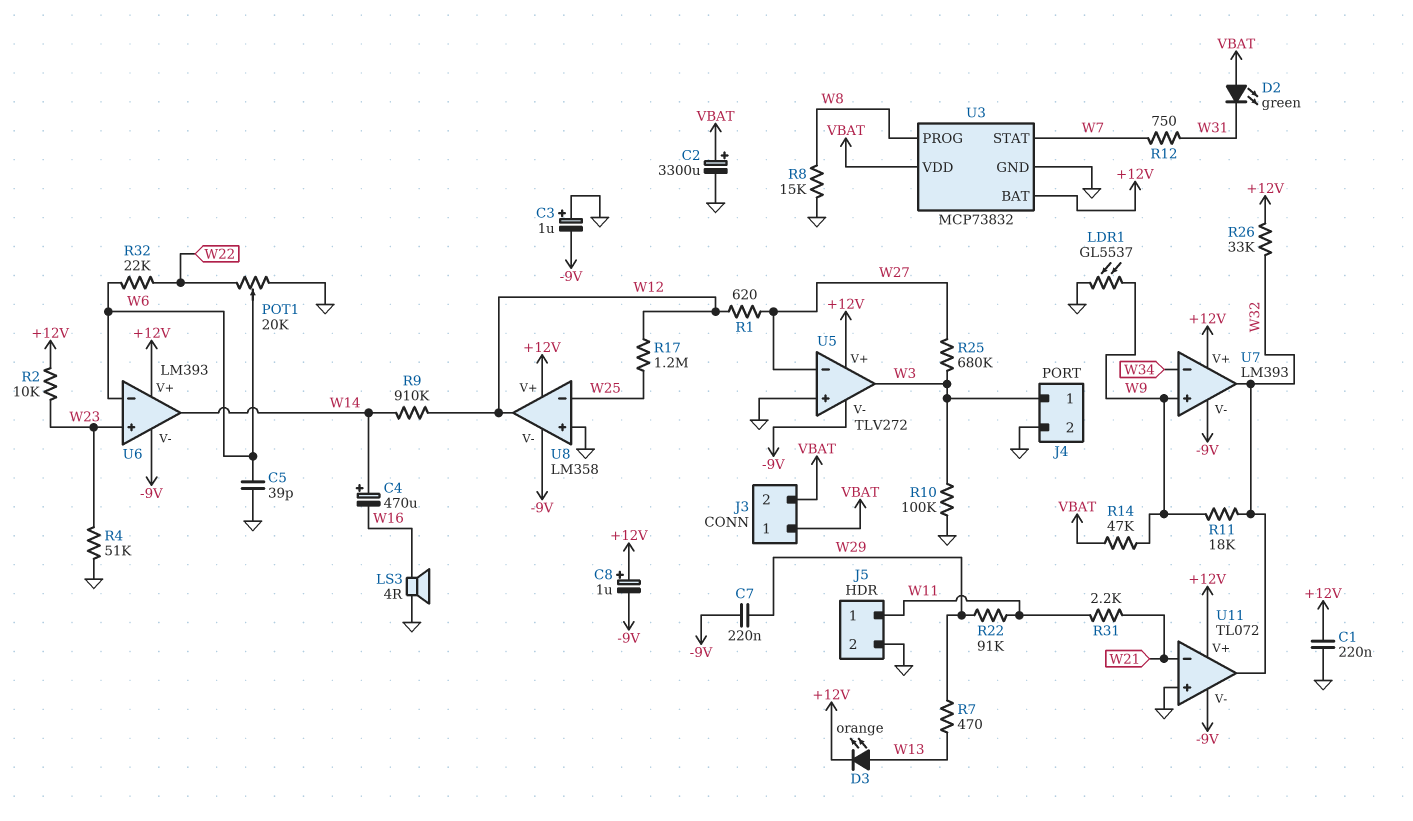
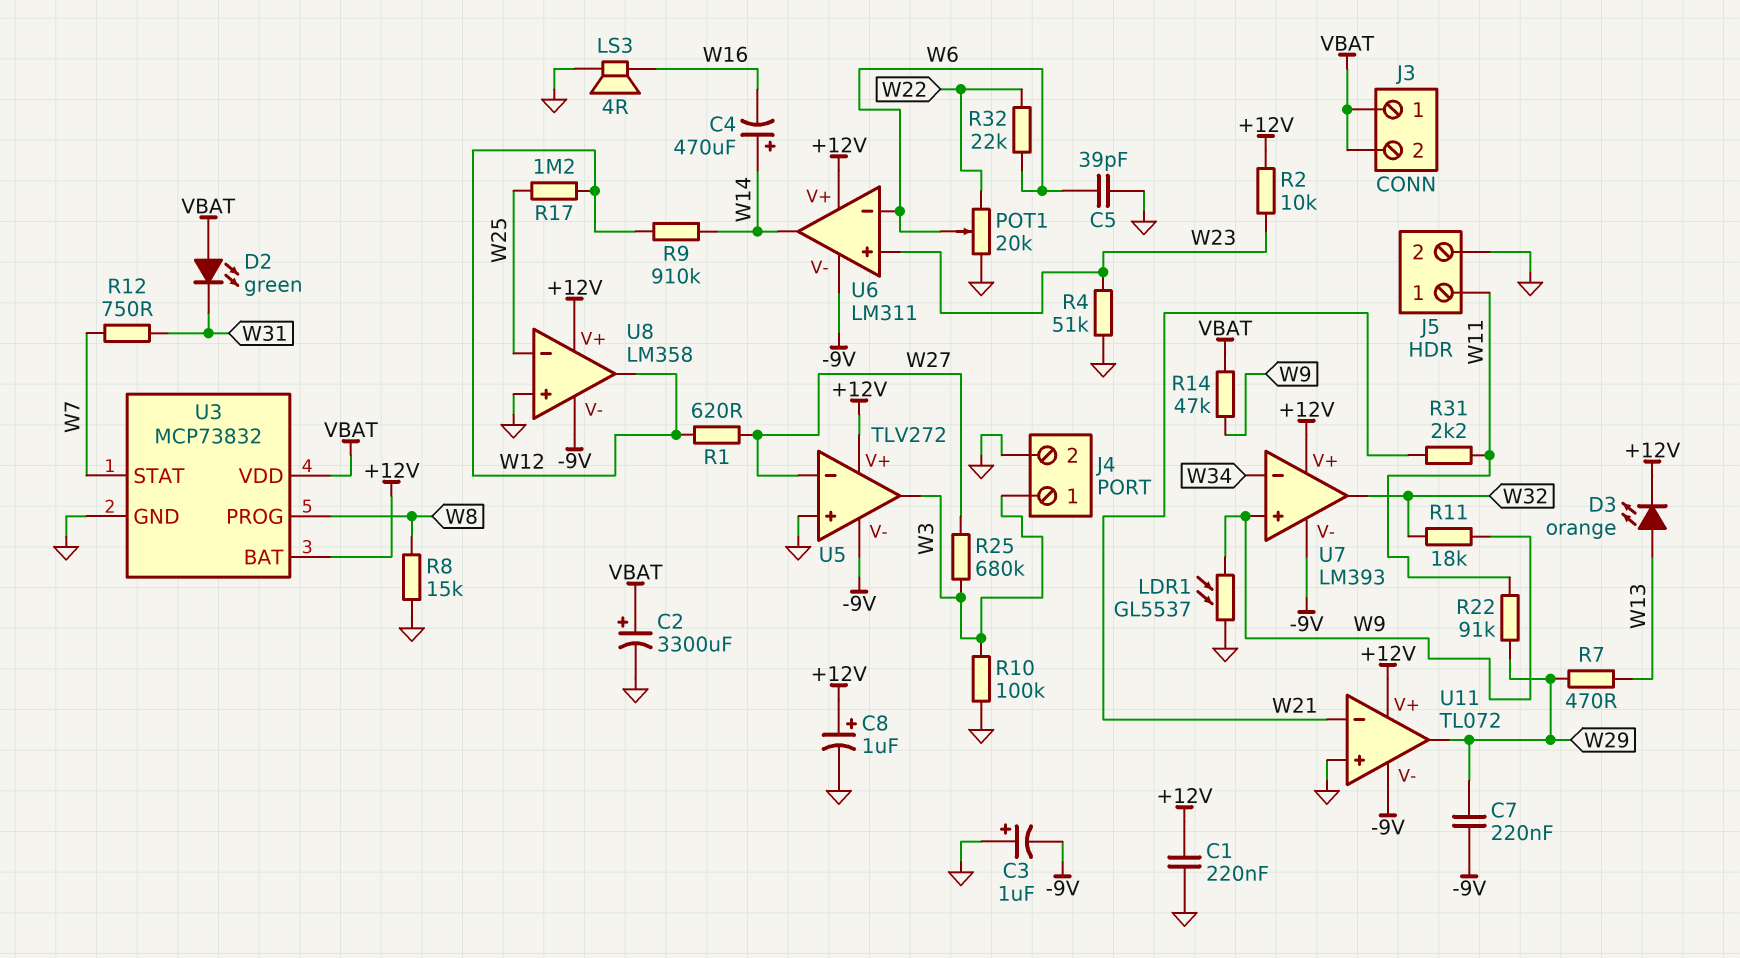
C8: 1uF (plus +12V, minus -9V) -> 1uF (plus +12V, minus GND)
R26: 33k (+12V, W32) -> none
U6: LM393 -> LM311
U11 pin out: W32 -> W29

